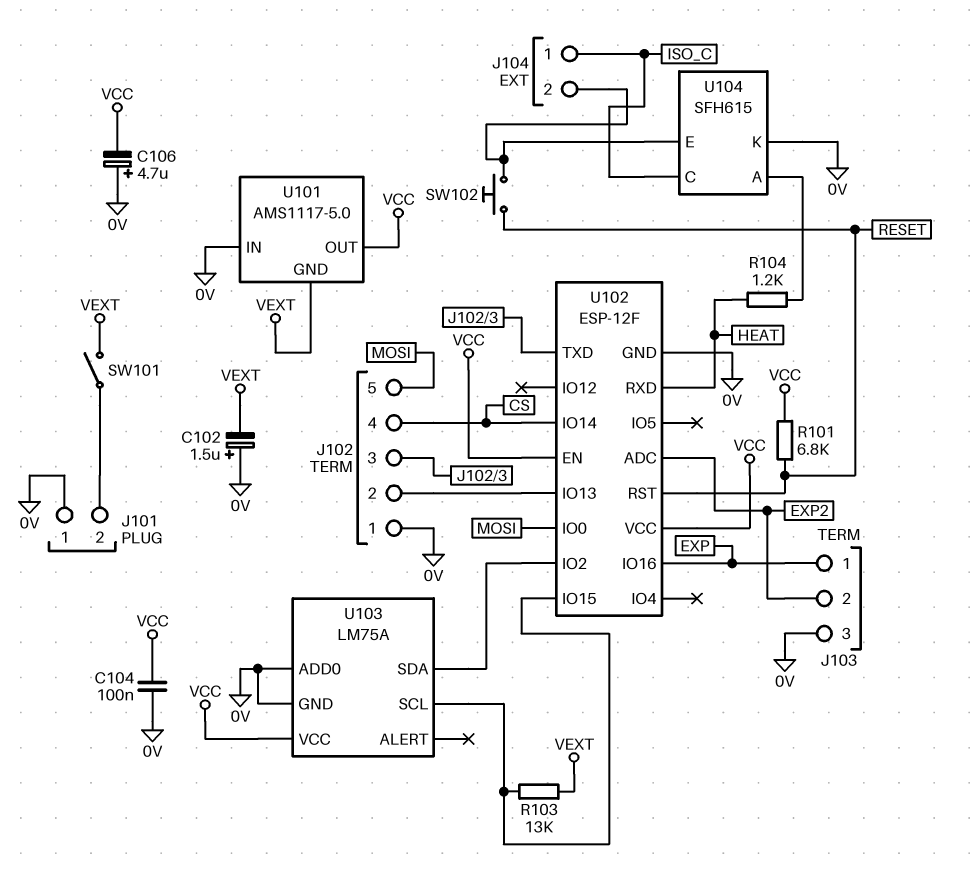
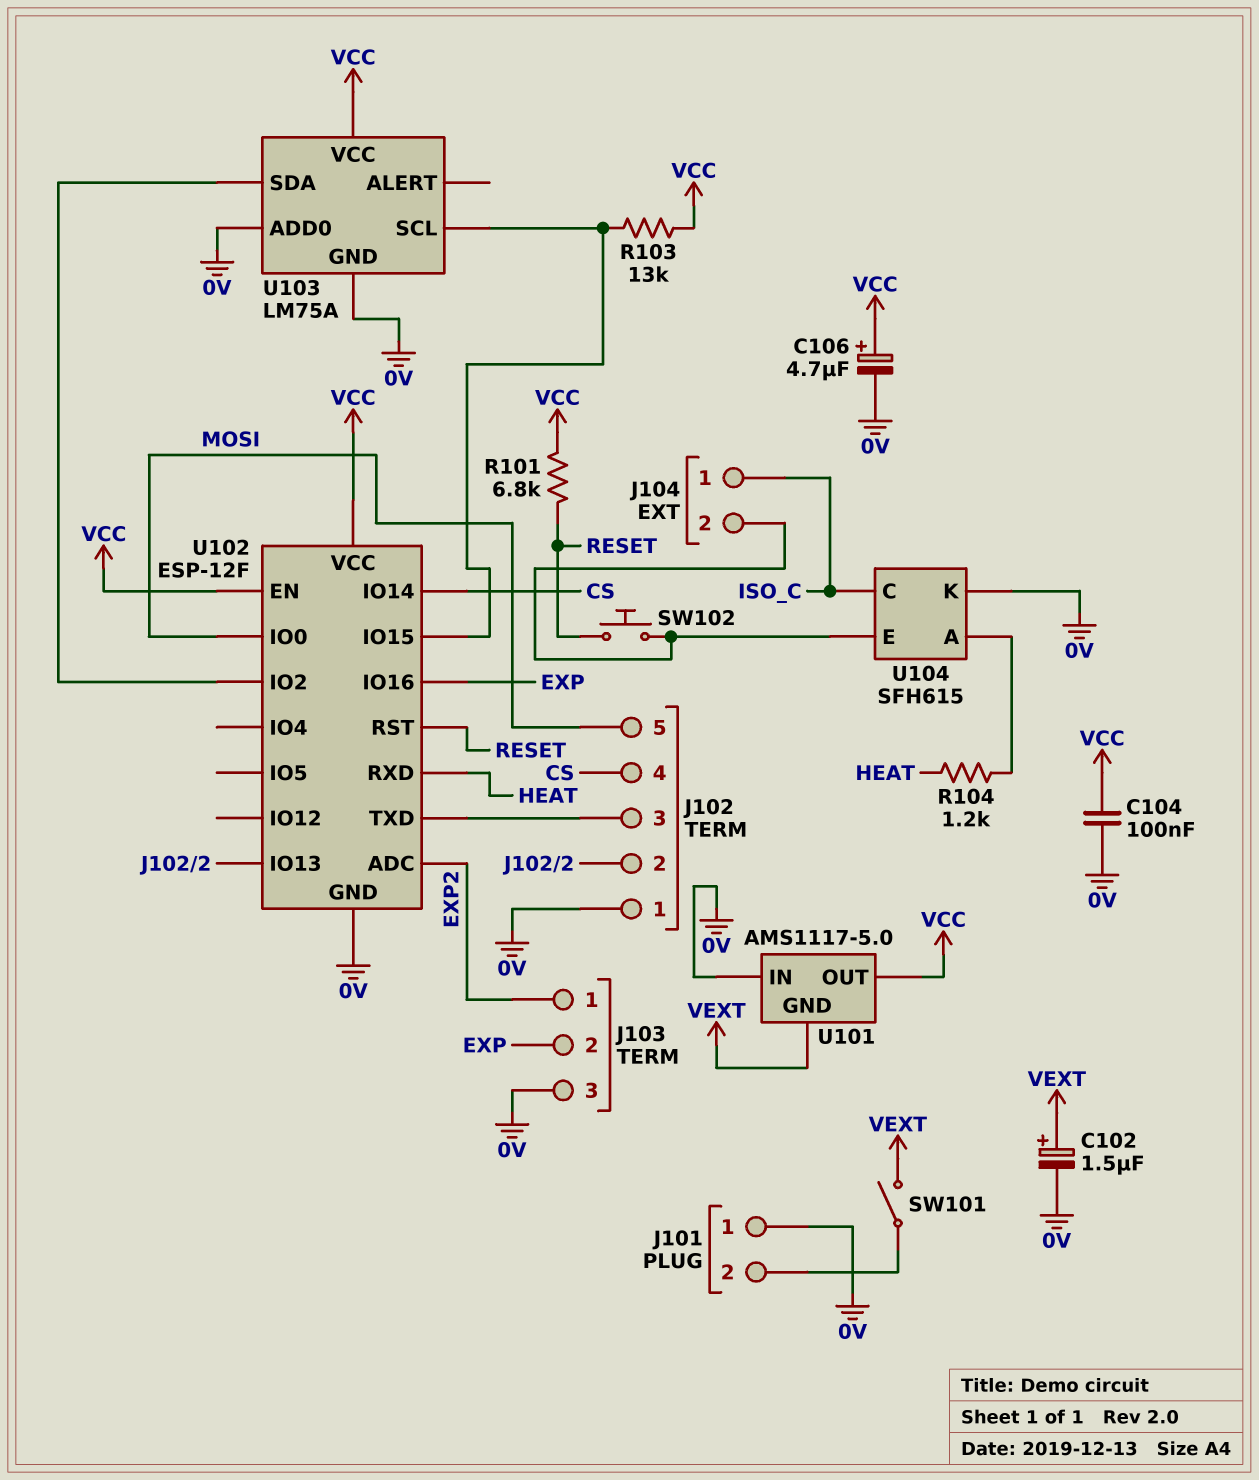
C102: 1.5uF (plus 0V, minus VEXT) -> 1.5uF (plus VEXT, minus 0V)
C106: 4.7uF (plus 0V, minus VCC) -> 4.7uF (plus VCC, minus 0V)
J103 pin 1: EXP -> EXP2
J103 pin 2: EXP2 -> EXP
R103: 13k (U102/IO15, VEXT) -> 13k (U102/IO15, VCC)

